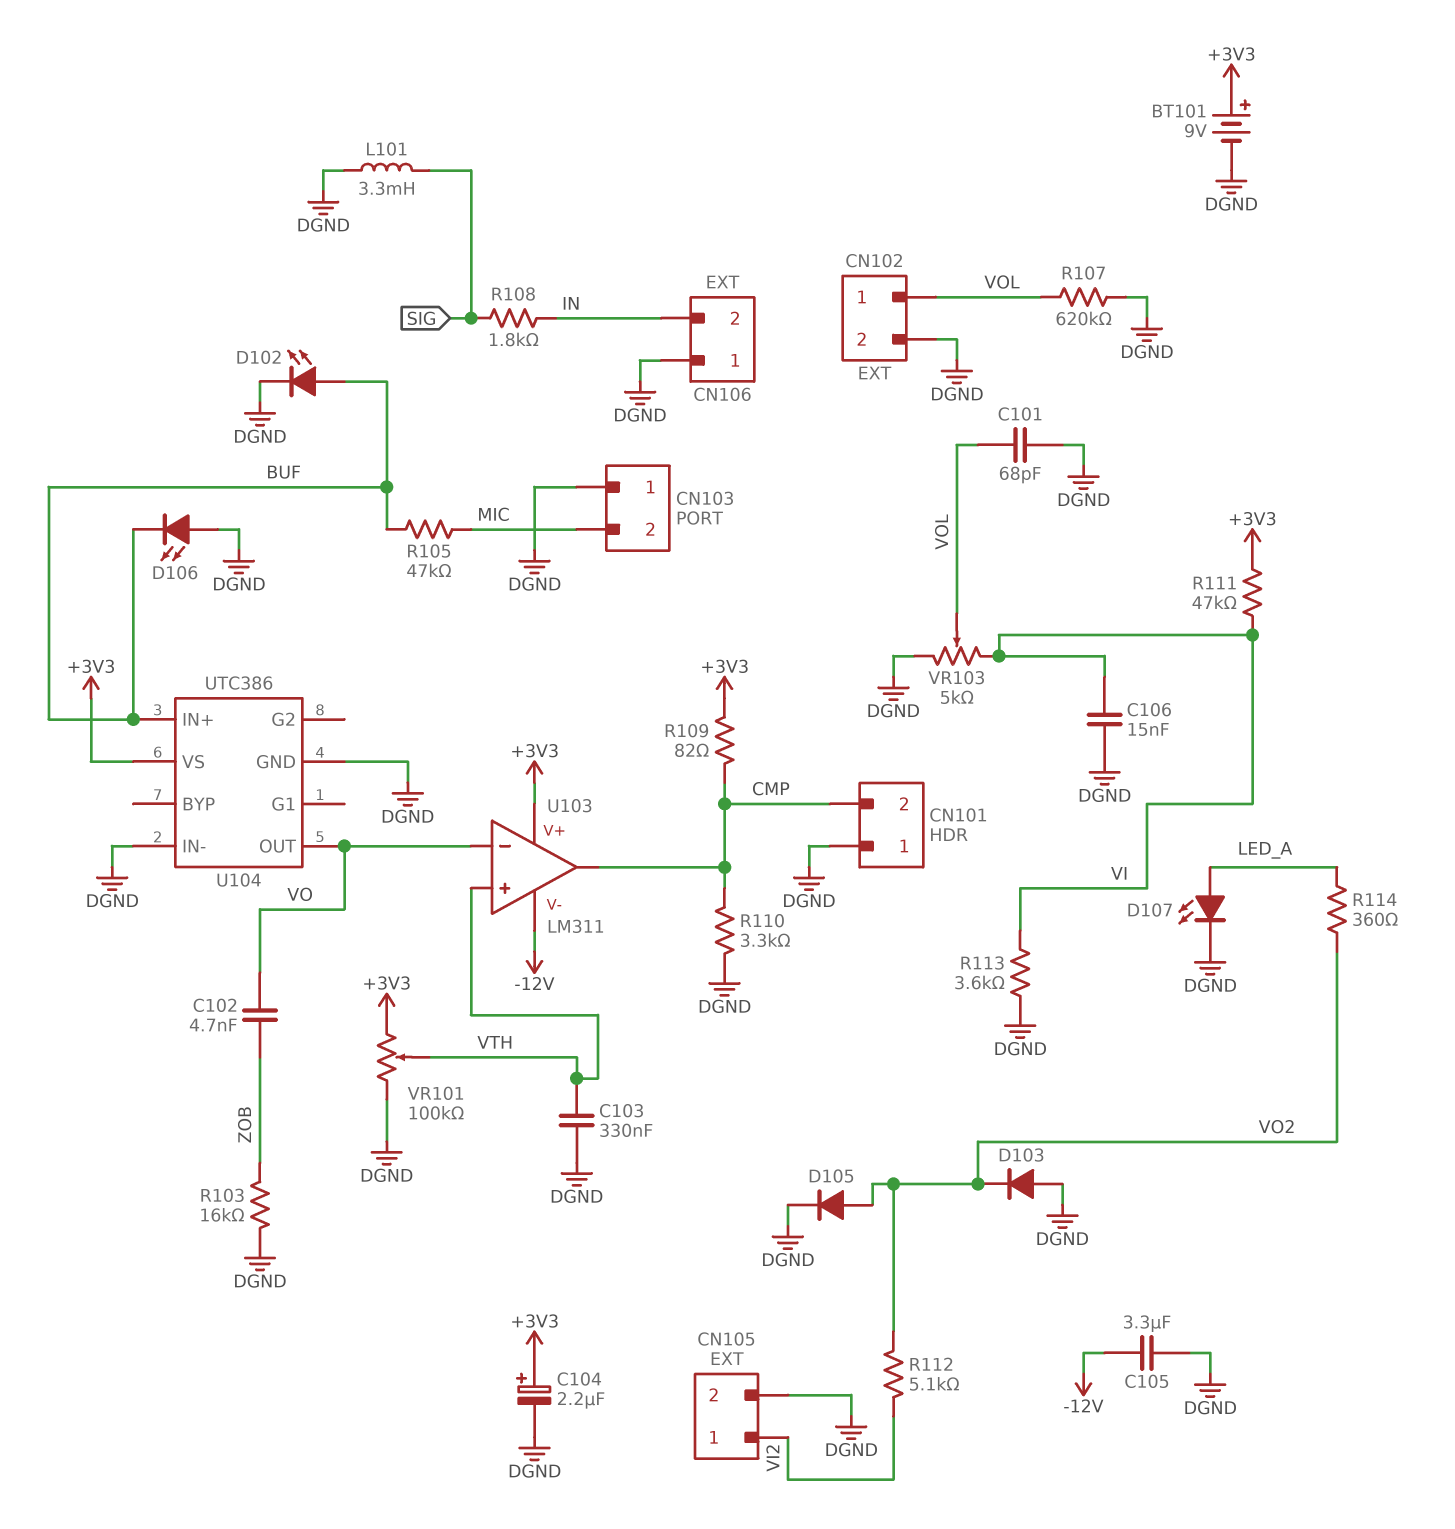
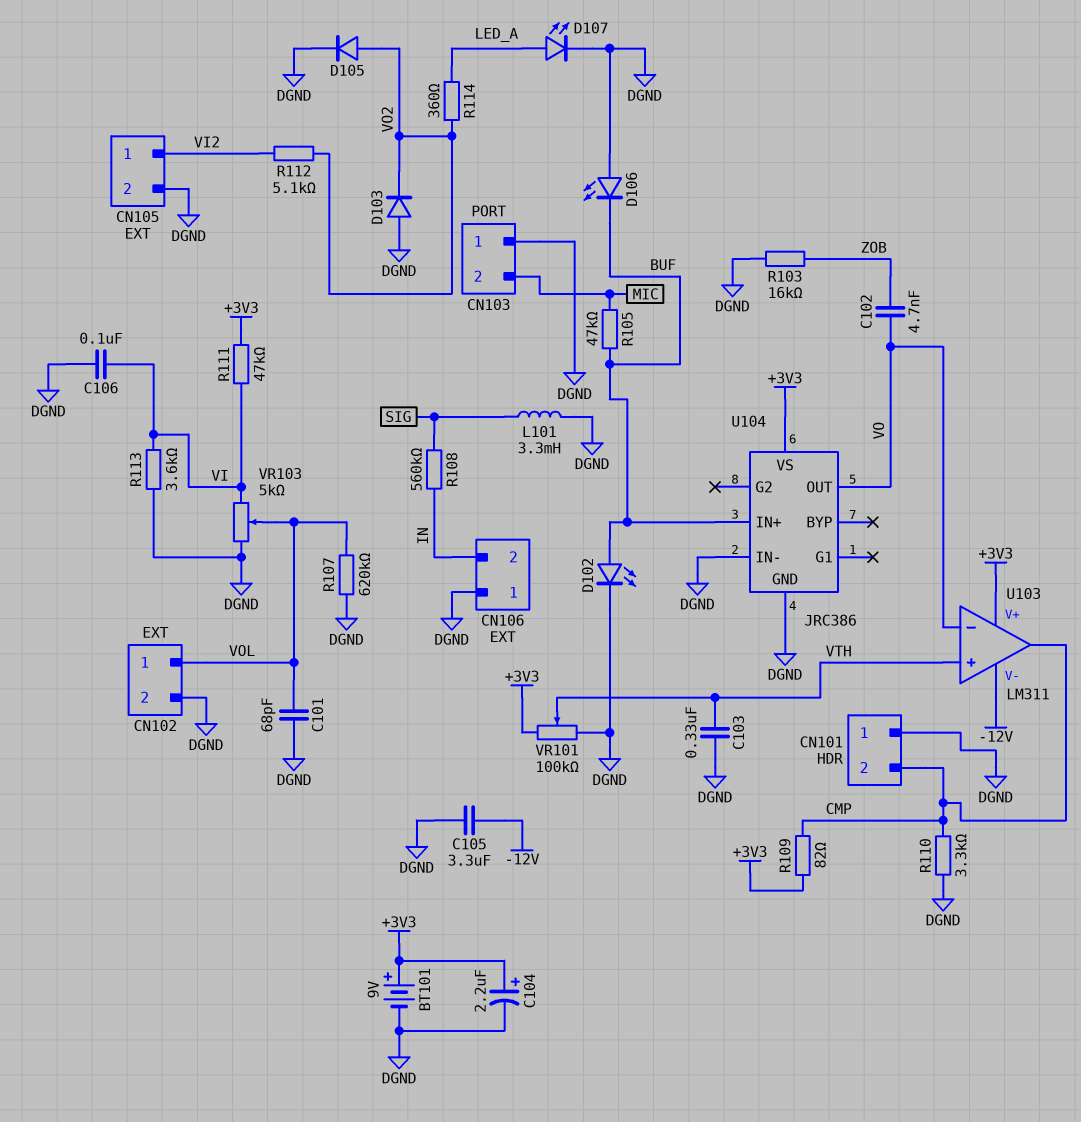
C106: 15nF (DGND, VI) -> 100nF (DGND, VI)
R108: 1.8k (IN, SIG) -> 560k (IN, SIG)
U104: UTC386 -> JRC386

